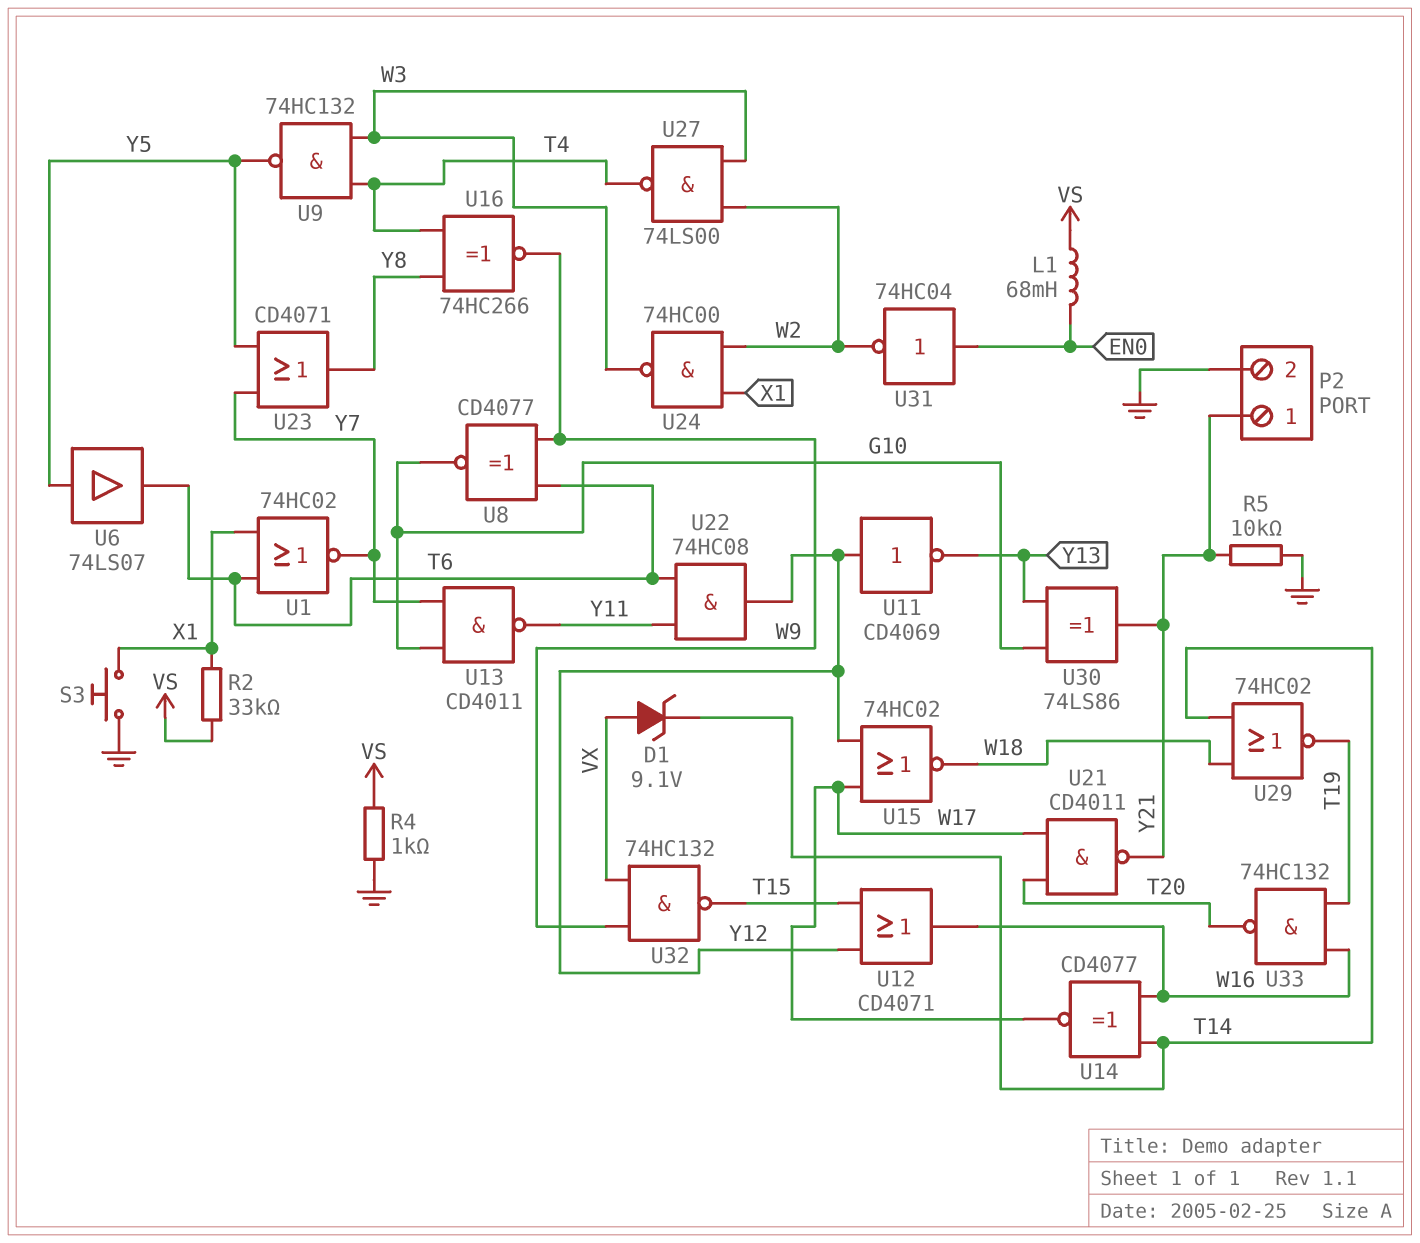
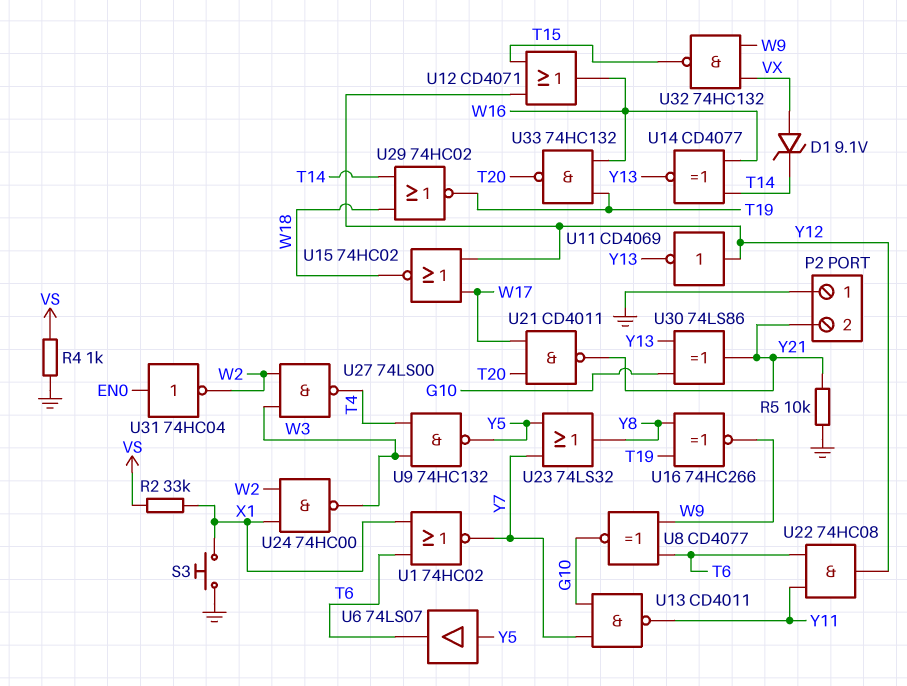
L1: 68mH (EN0, VS) -> none
P2 pin 1: Y21 -> GND
P2 pin 2: GND -> Y21
U14: XNOR CD4077 (in T14, in W16, out W17) -> XNOR CD4077 (in T14, in W16, out Y13)
U16: XNOR 74HC266 (in T4, in Y8, out W9) -> XNOR 74HC266 (in T19, in Y8, out W9)
U23: OR CD4071 (in Y5, in Y7, out Y8) -> OR 74LS32 (in Y5, in Y7, out Y8)

